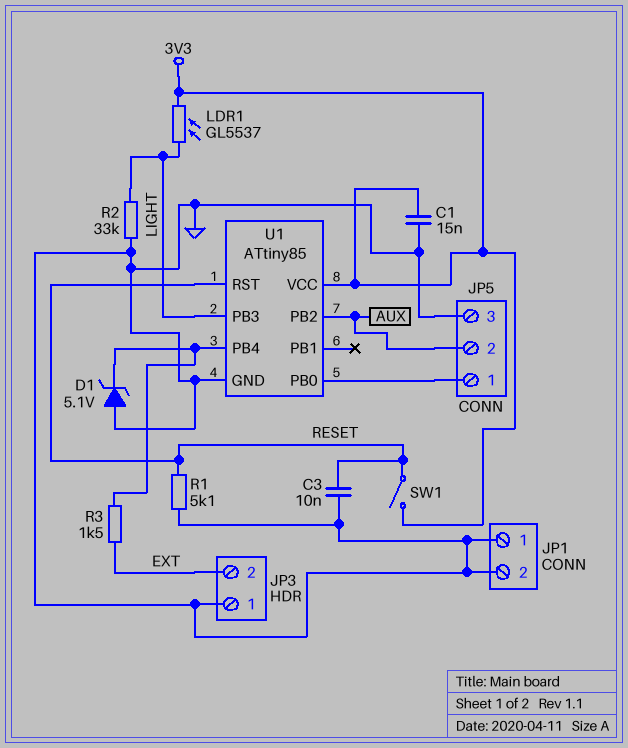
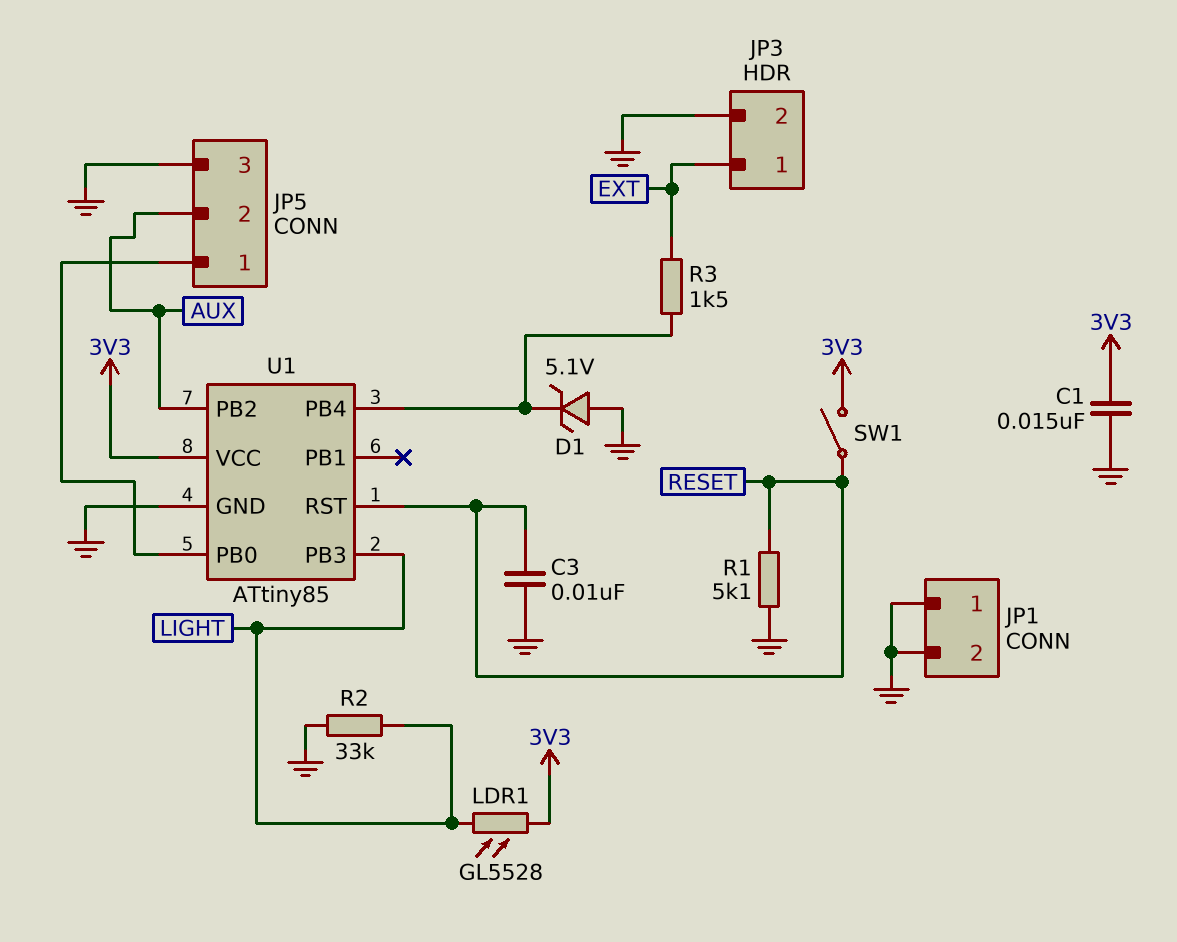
JP3 pin 1: GND -> EXT
JP3 pin 2: EXT -> GND
LDR1: GL5537 (3V3, LIGHT) -> GL5528 (3V3, LIGHT)

